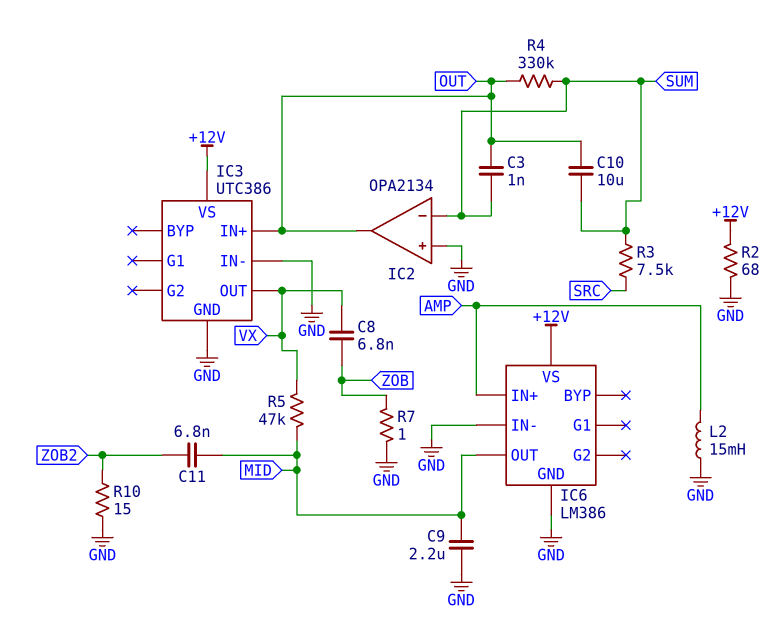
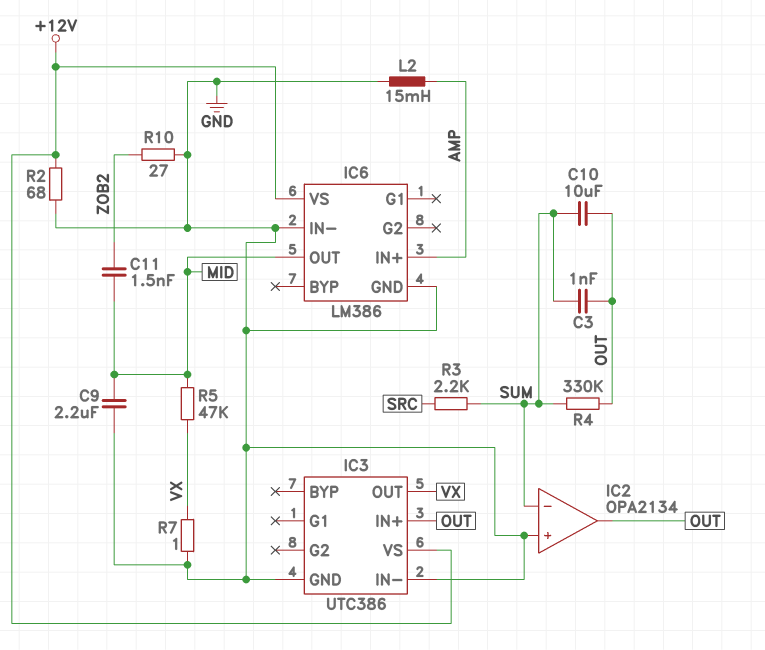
C8: 6.8nF (VX, ZOB) -> none
C11: 6.8nF (MID, ZOB2) -> 1.5nF (MID, ZOB2)
R3: 7.5k (SRC, SUM) -> 2.2k (SRC, SUM)
R7: 1 (GND, ZOB) -> 1 (GND, VX)
R10: 15 (GND, ZOB2) -> 27 (GND, ZOB2)

